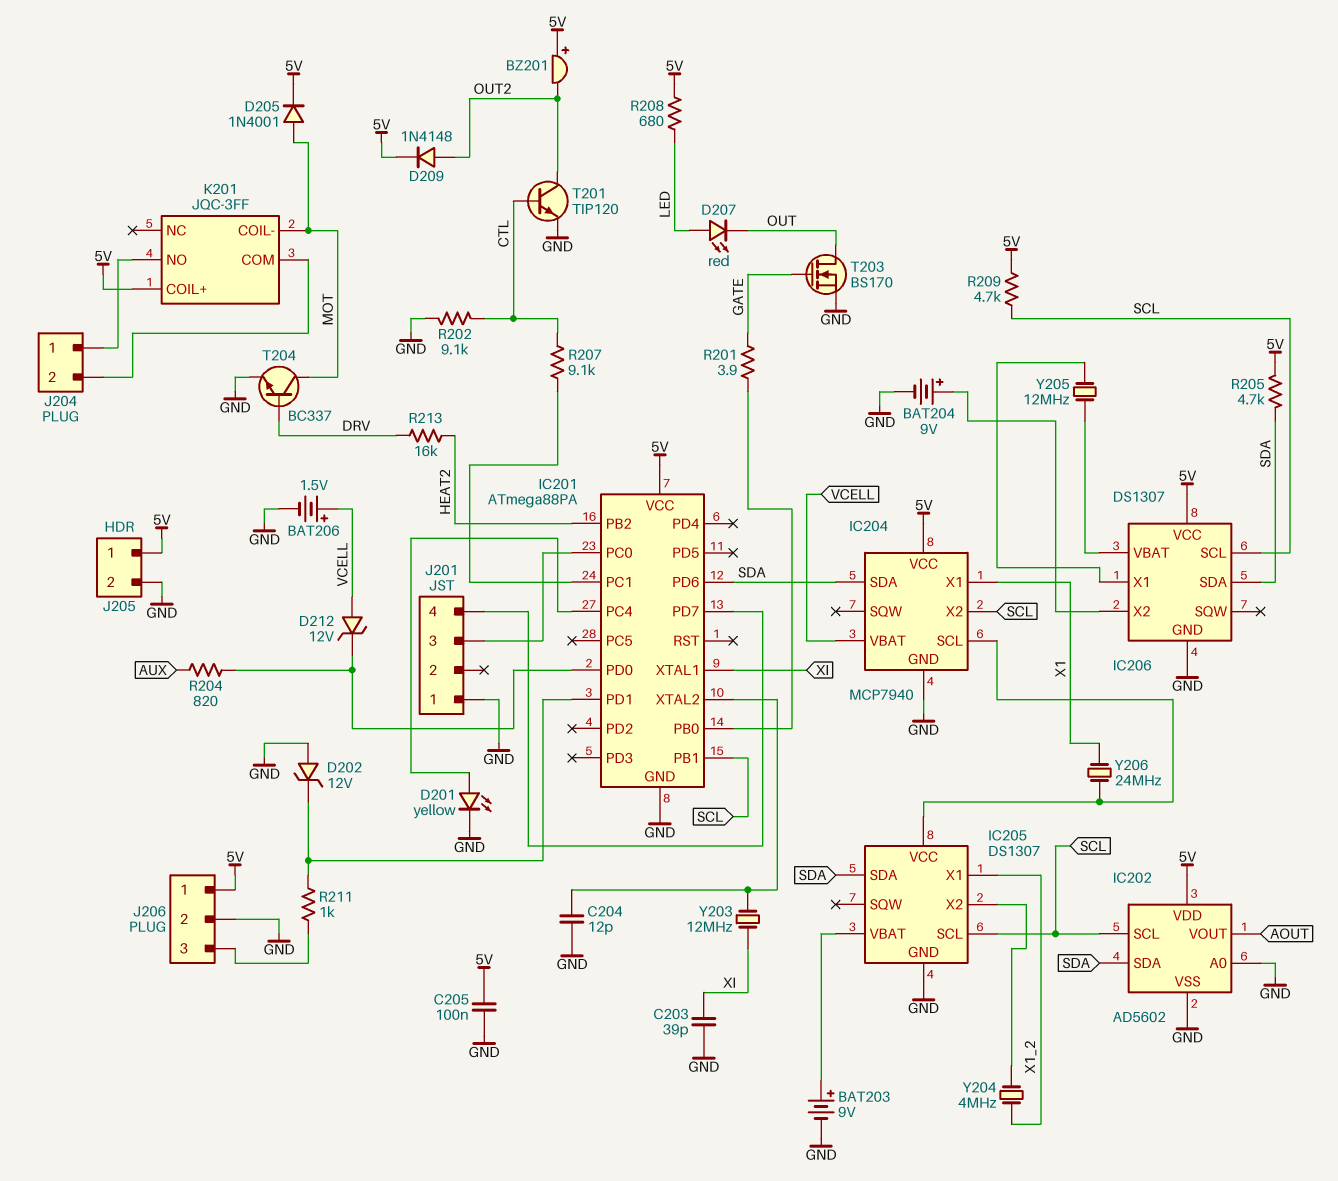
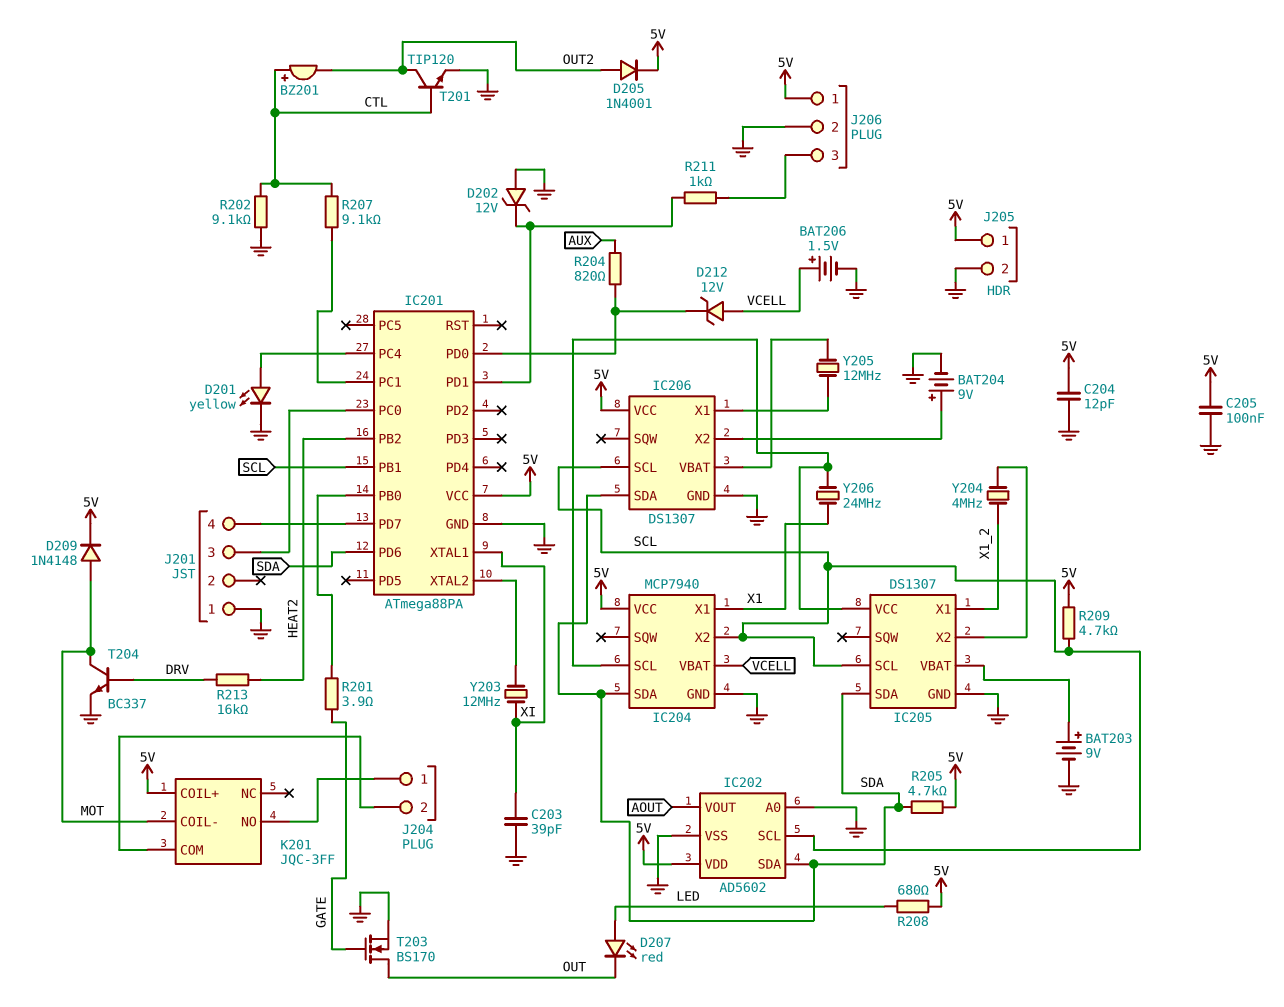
BZ201: buzzer (plus 5V, minus OUT2) -> buzzer (plus CTL, minus OUT2)
C204: 12pF (GND, IC201/XTAL2) -> 12pF (5V, GND)
D205: diode 1N4001 (A MOT, K 5V) -> diode 1N4001 (A OUT2, K 5V)
D209: diode 1N4148 (A OUT2, K 5V) -> diode 1N4148 (A MOT, K 5V)

